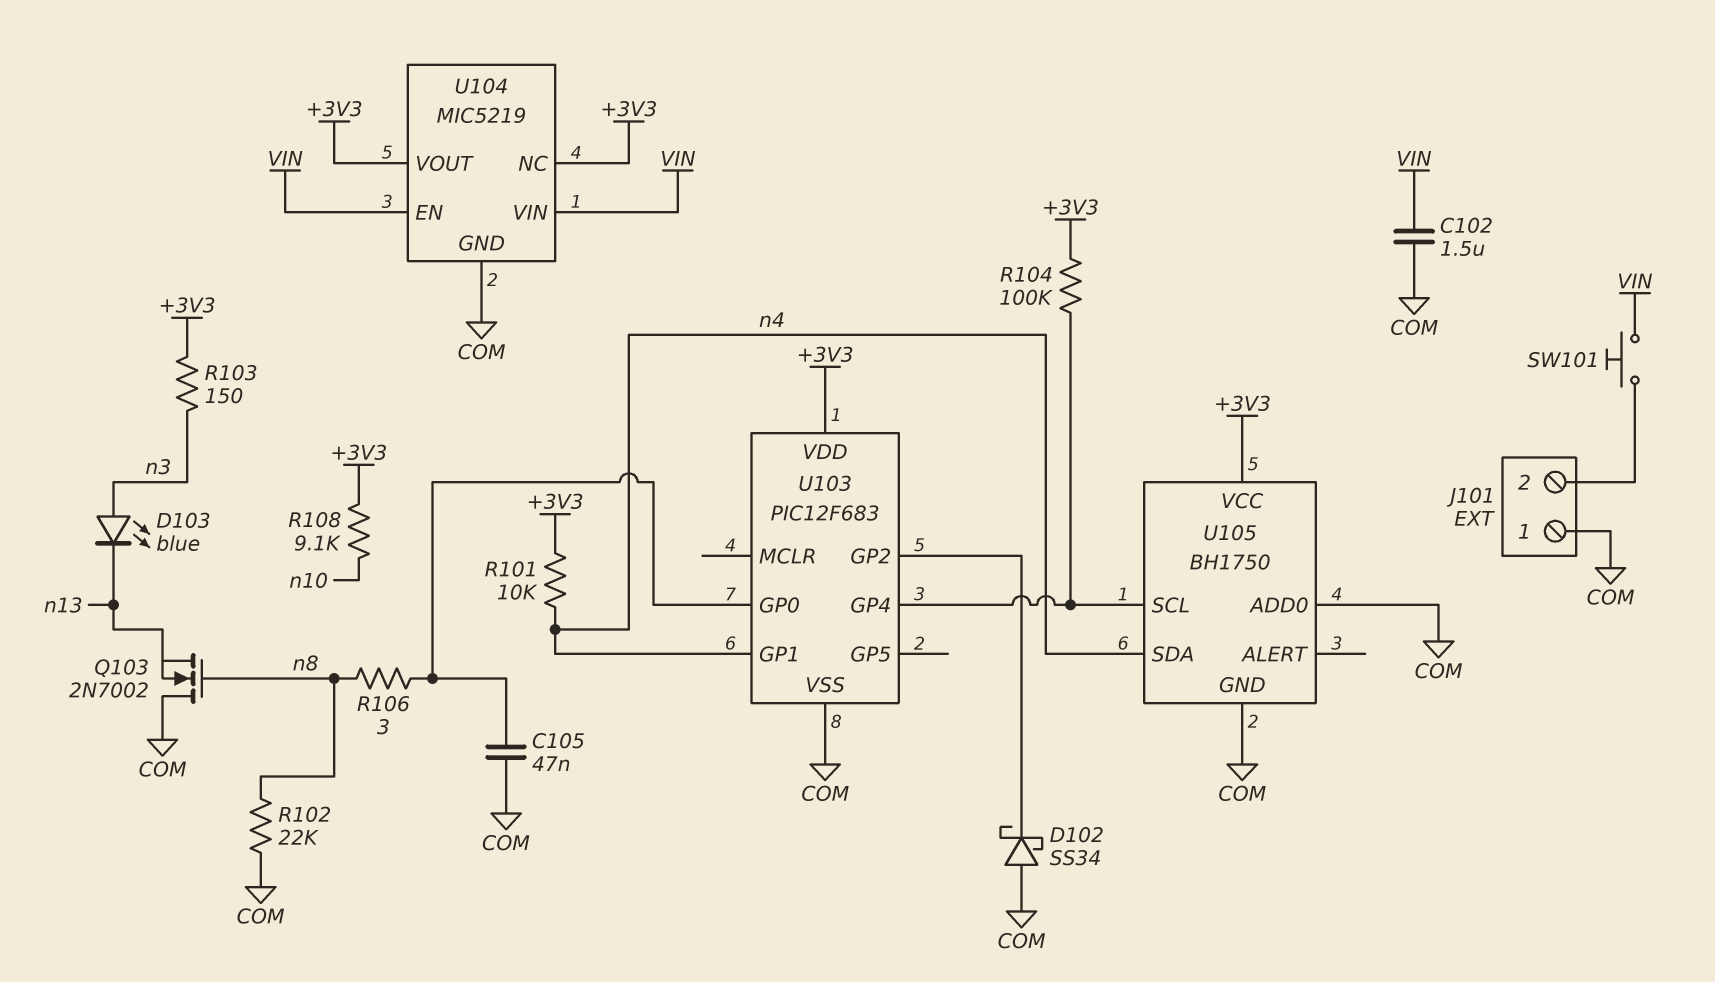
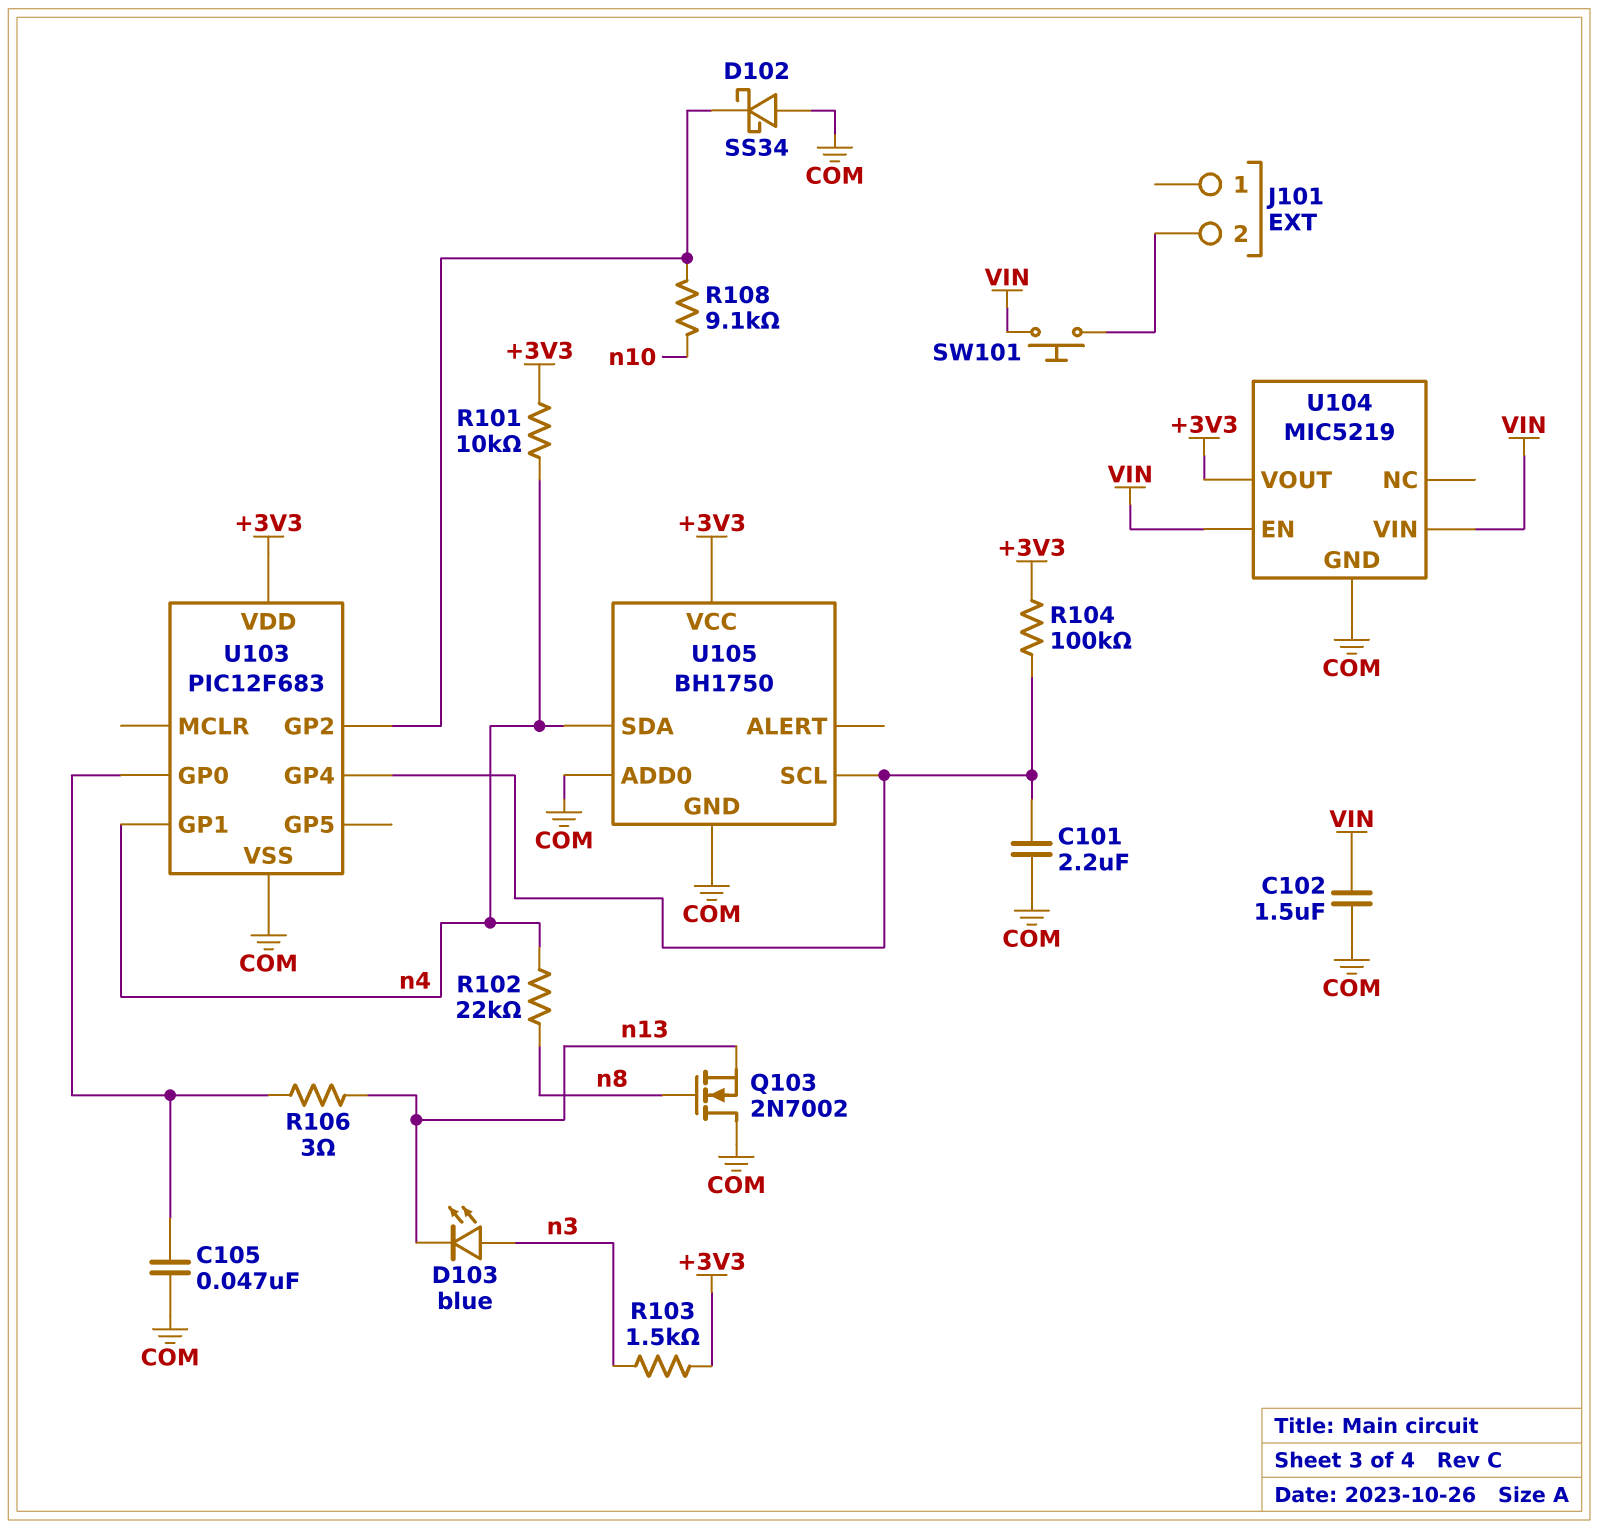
C101: none -> 2.2uF (COM, U103/GP4)
J101 pin 1: COM -> none
R102: 22k (COM, n8) -> 22k (n4, n8)
R103: 150 (+3V3, n3) -> 1.5k (+3V3, n3)
R106: 3 (U103/GP0, n8) -> 3 (U103/GP0, n13)
R108: 9.1k (+3V3, n10) -> 9.1k (U103/GP2, n10)
U104 pin NC: +3V3 -> none

